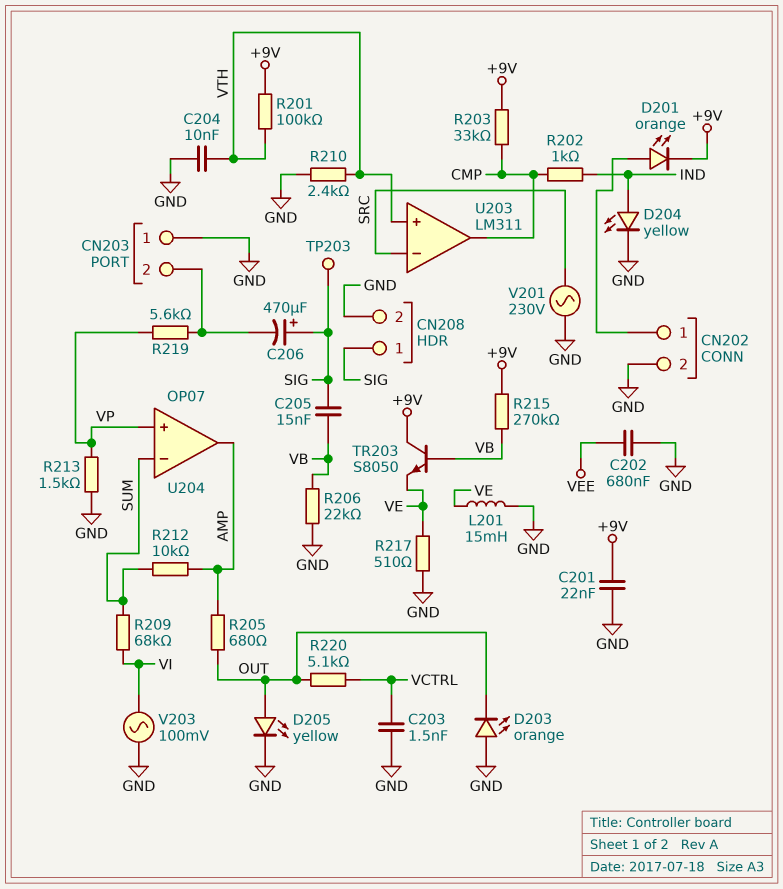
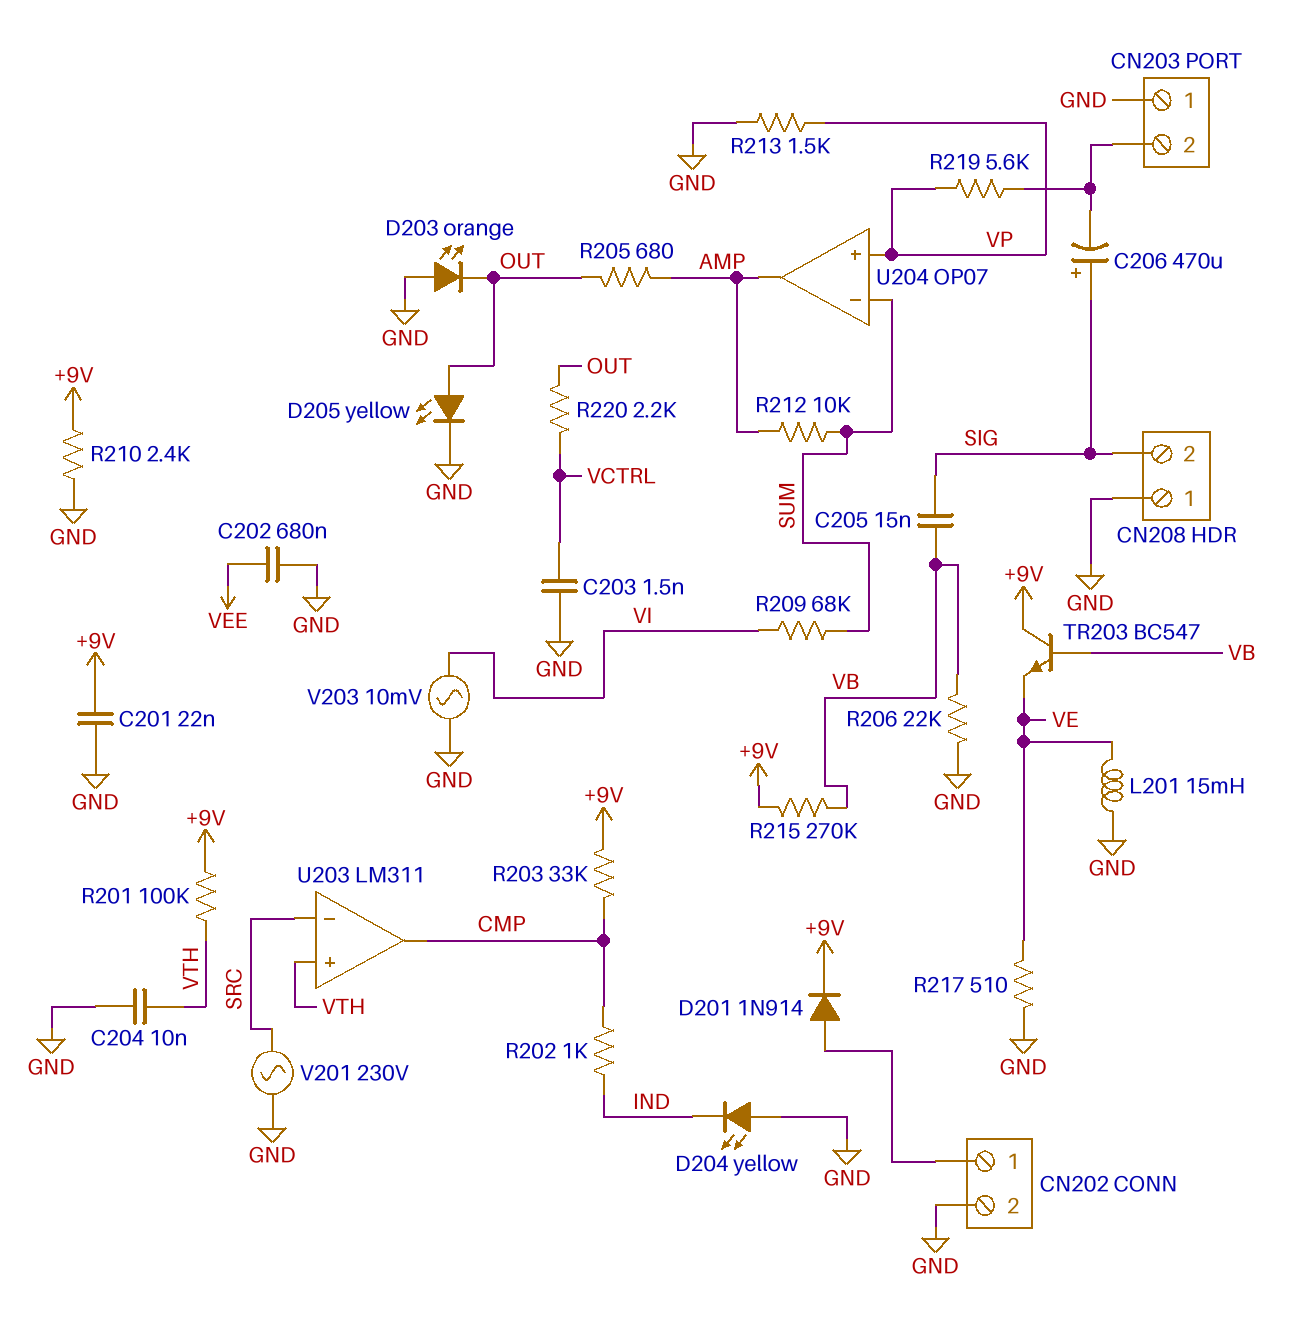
CN208 pin 1: SIG -> GND
CN208 pin 2: GND -> SIG
D201: LED orange (A CN202/1, K +9V) -> diode 1N914 (A CN202/1, K +9V)
D204: LED yellow (A IND, K GND) -> LED yellow (A GND, K IND)
R210: 2.4k (GND, VTH) -> 2.4k (+9V, GND)
R220: 5.1k (OUT, VCTRL) -> 2.2k (OUT, VCTRL)
TP203: test point (SIG) -> none
TR203: NPN S8050 (B VB, C +9V, E VE) -> NPN BC547 (B VB, C +9V, E VE)
V203: AC 100mV (GND, VI) -> AC 10mV (GND, VI)

